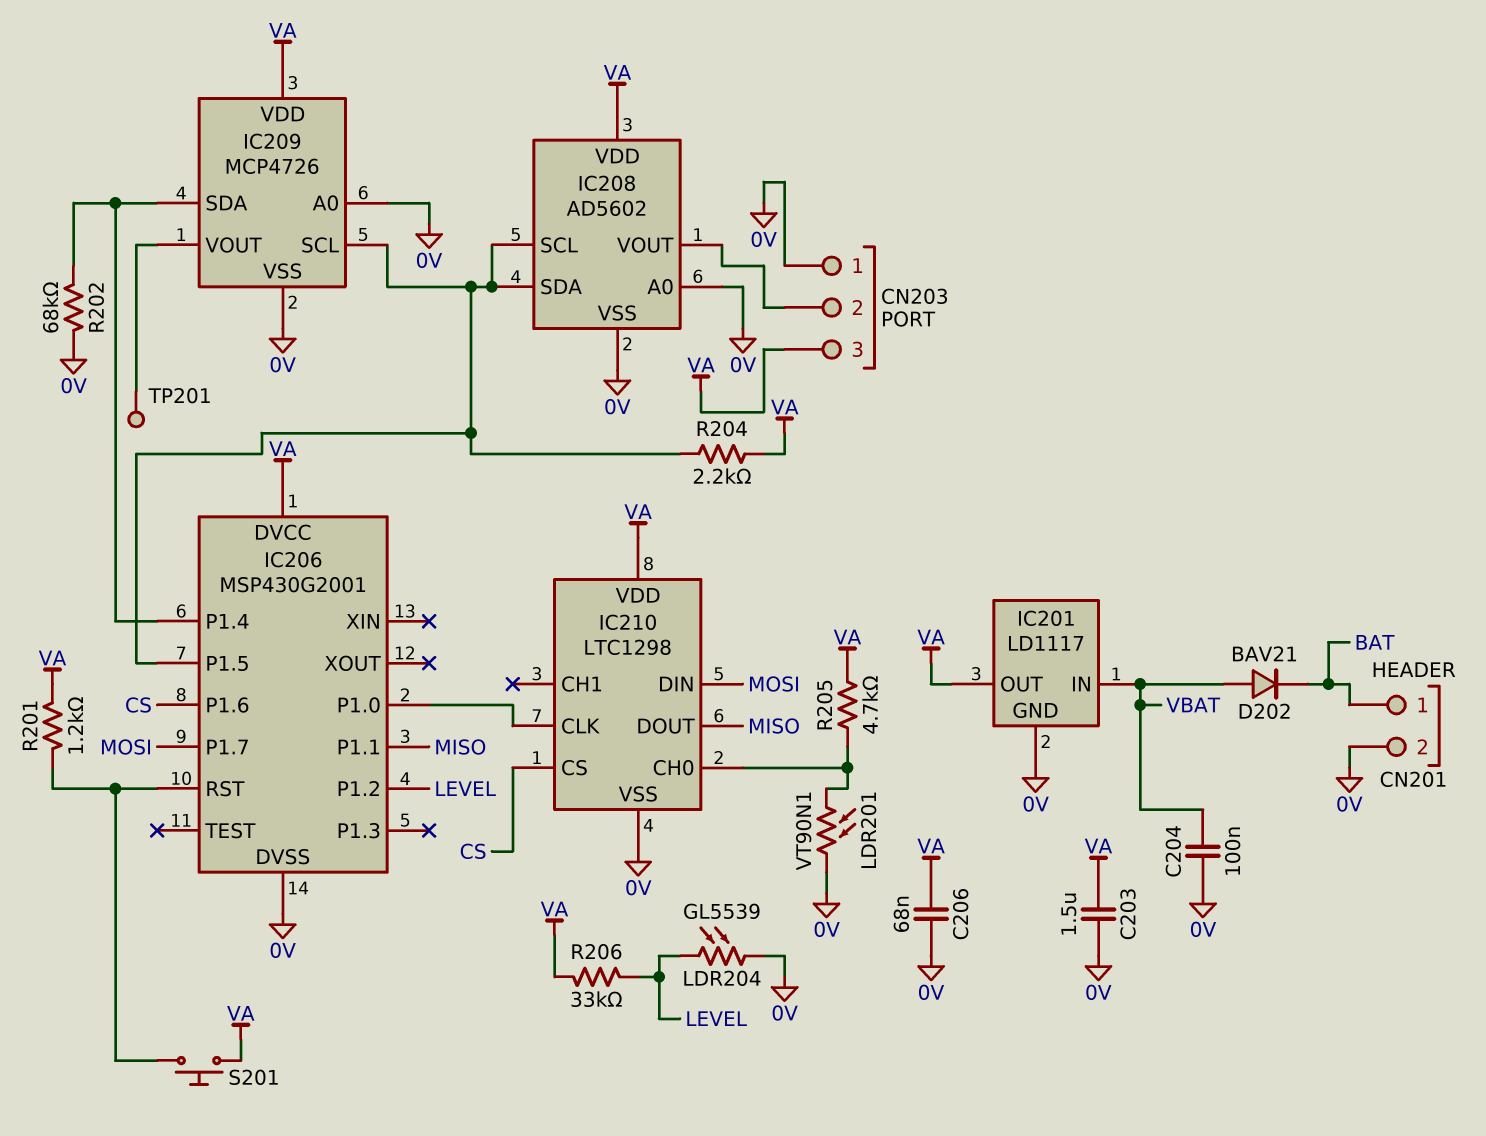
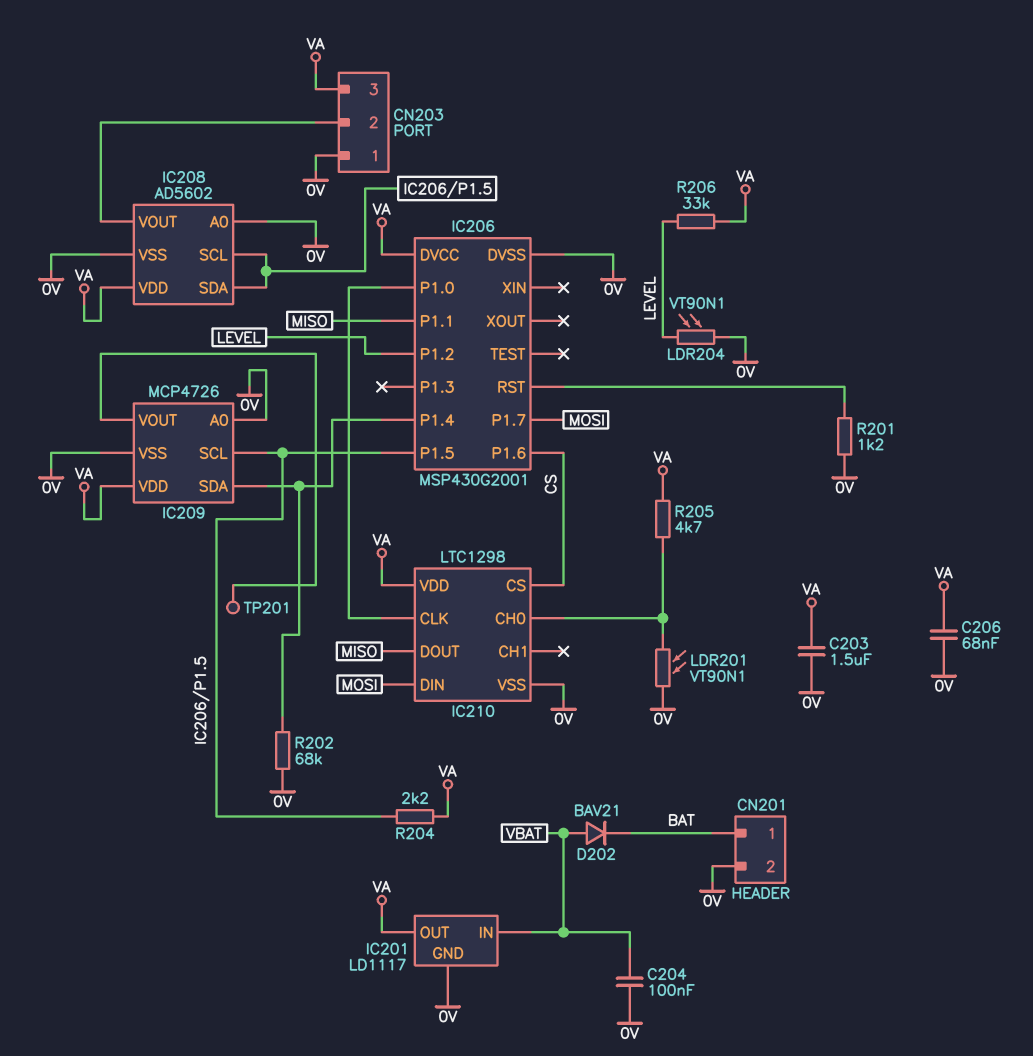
LDR204: GL5539 (0V, LEVEL) -> VT90N1 (0V, LEVEL)
R201: 1.2k (IC206/RST, VA) -> 1.2k (0V, IC206/RST)
S201: button (IC206/RST, VA) -> none

